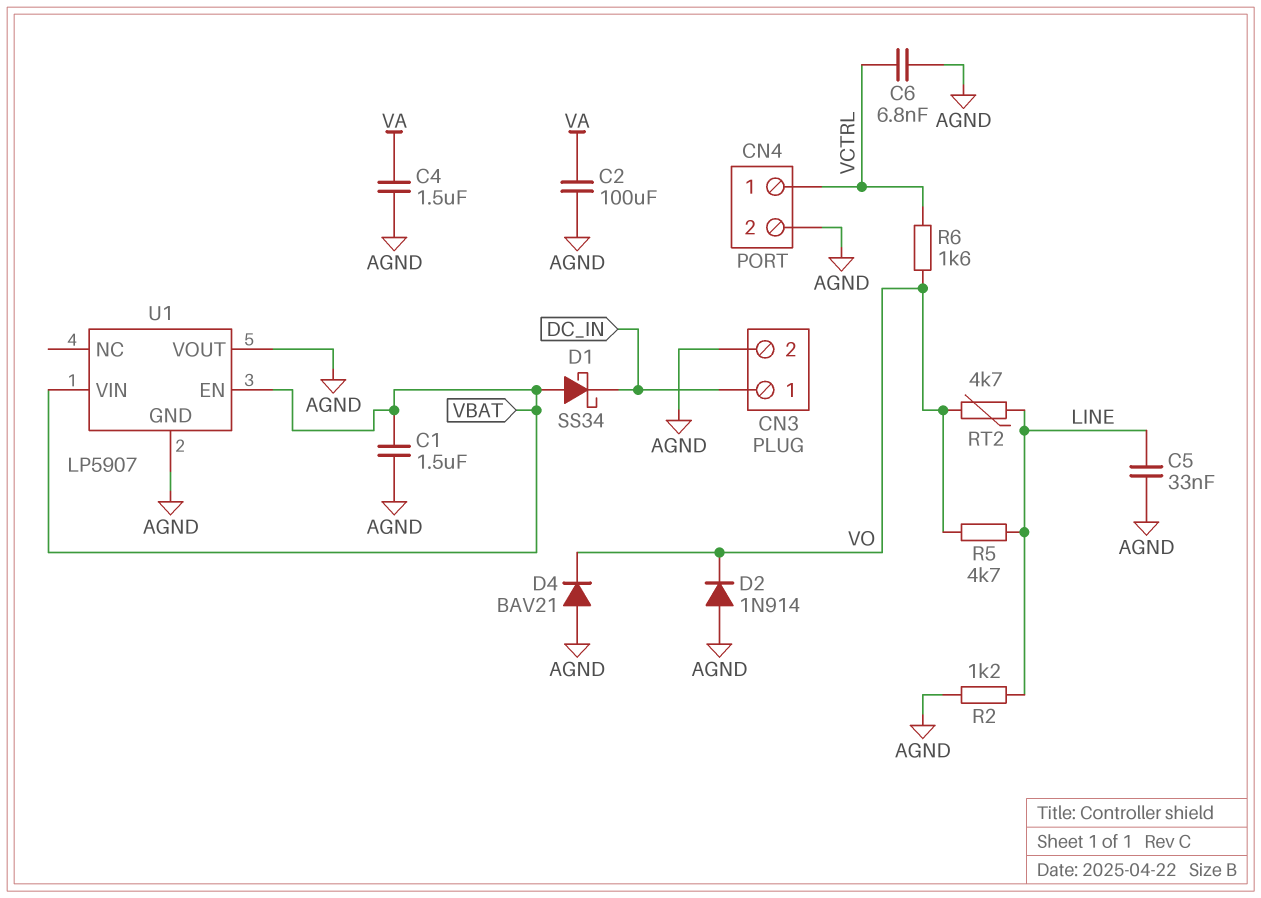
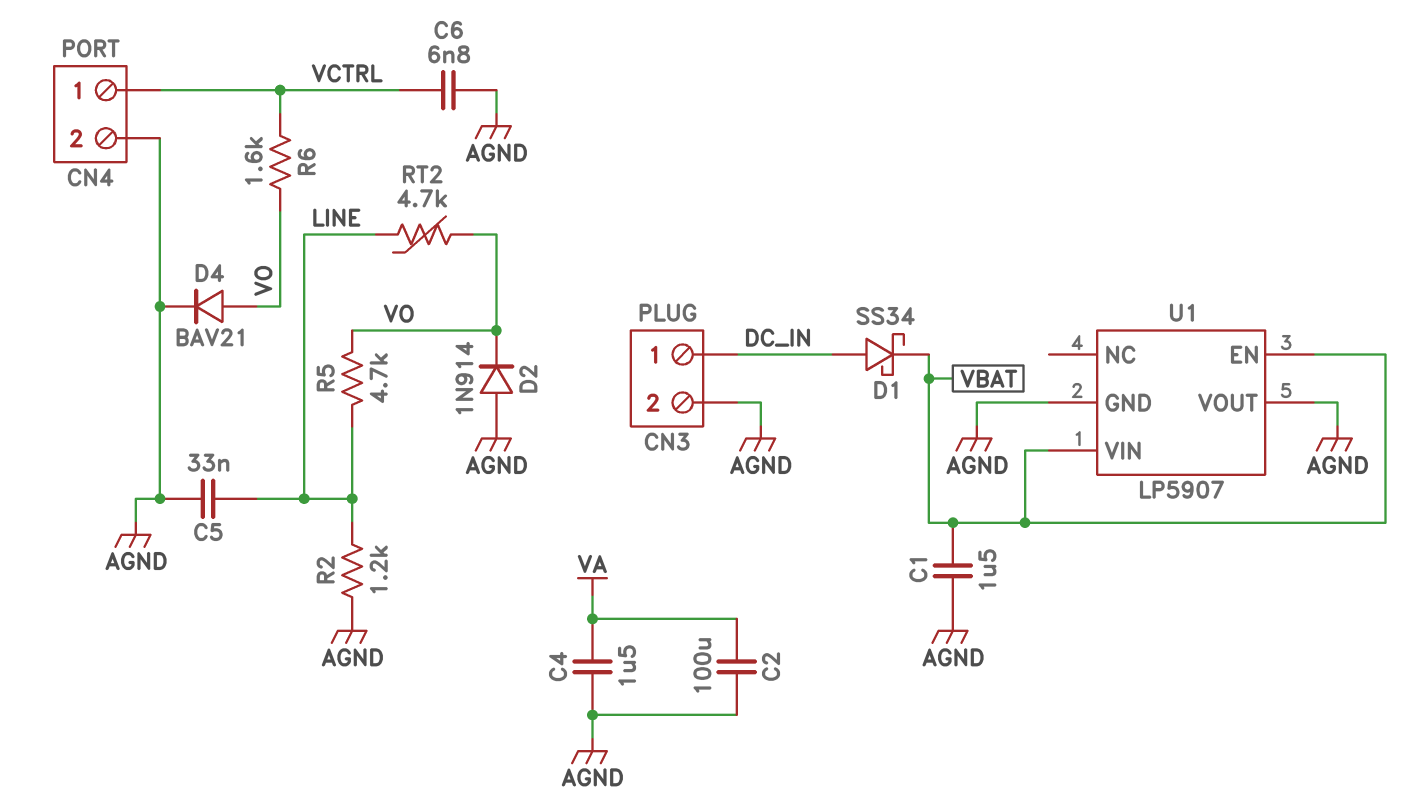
D1: schottky SS34 (A VBAT, K DC_IN) -> schottky SS34 (A DC_IN, K VBAT)
D4: diode BAV21 (A AGND, K VO) -> diode BAV21 (A VO, K AGND)

